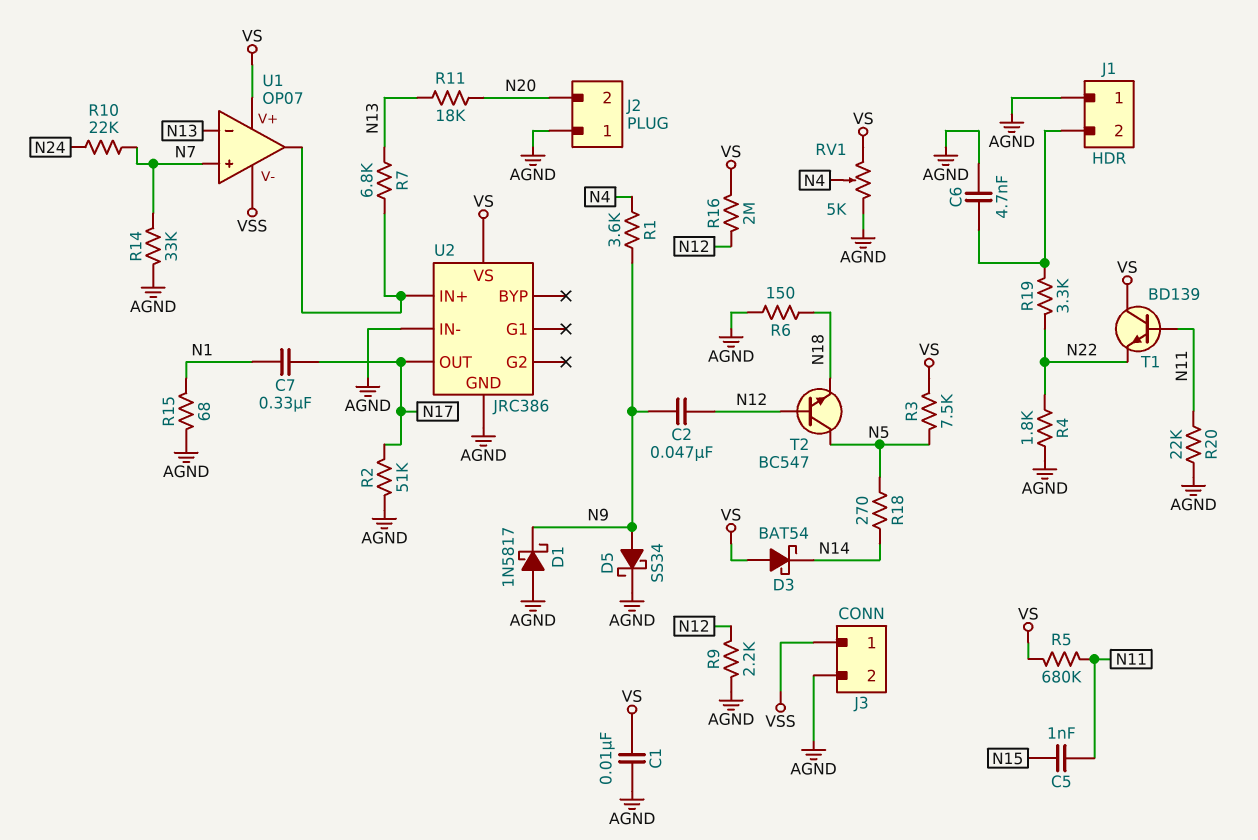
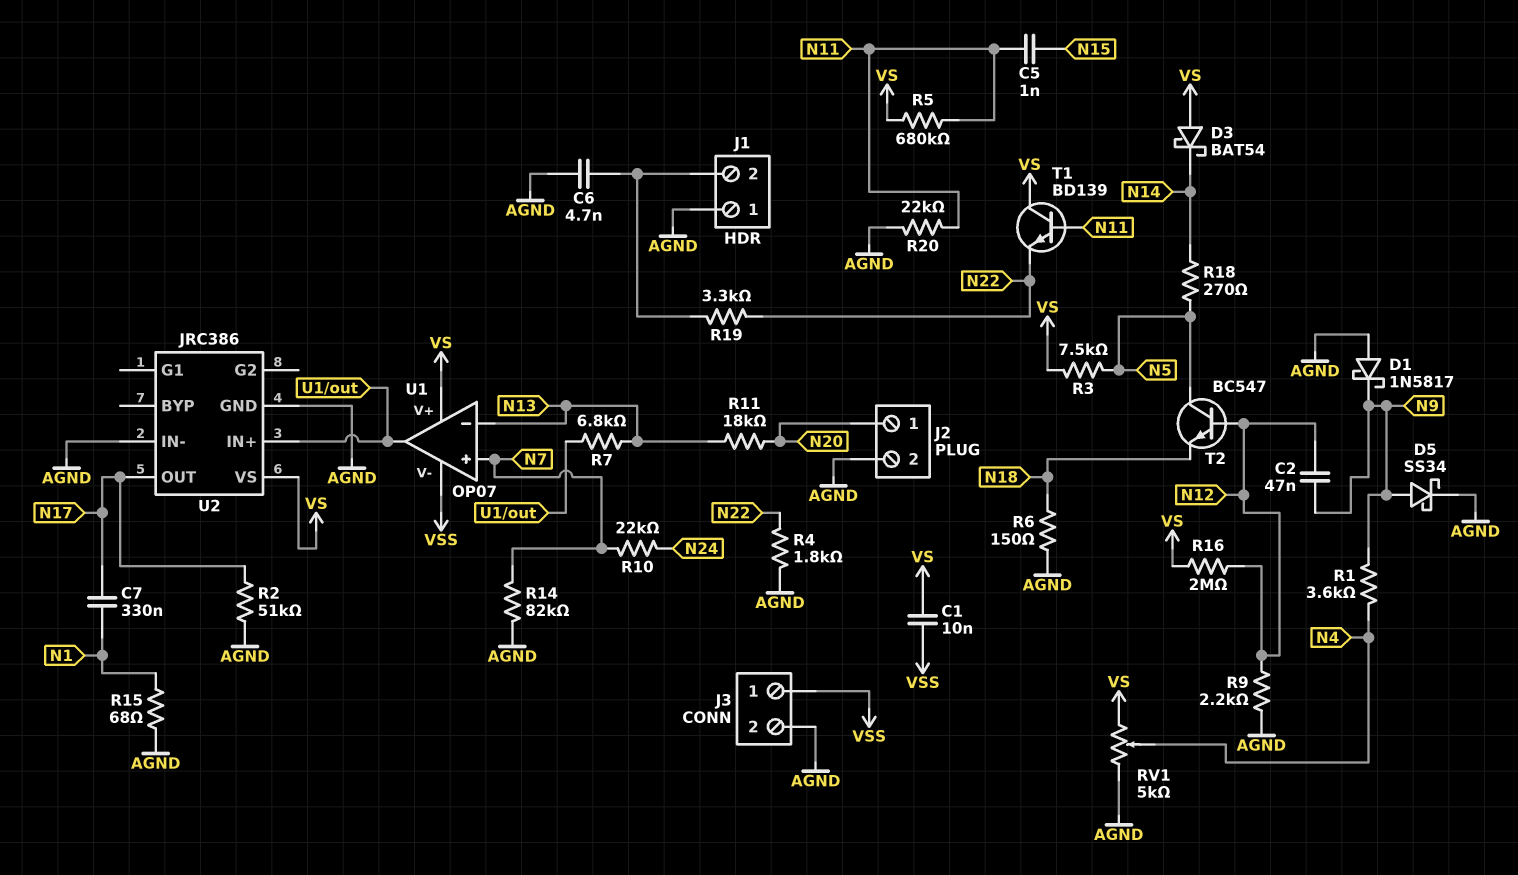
C1: 10nF (AGND, VS) -> 10nF (VS, VSS)
J2 pin 1: AGND -> N20
J2 pin 2: N20 -> AGND
R14: 33k (AGND, N7) -> 82k (AGND, N7)

